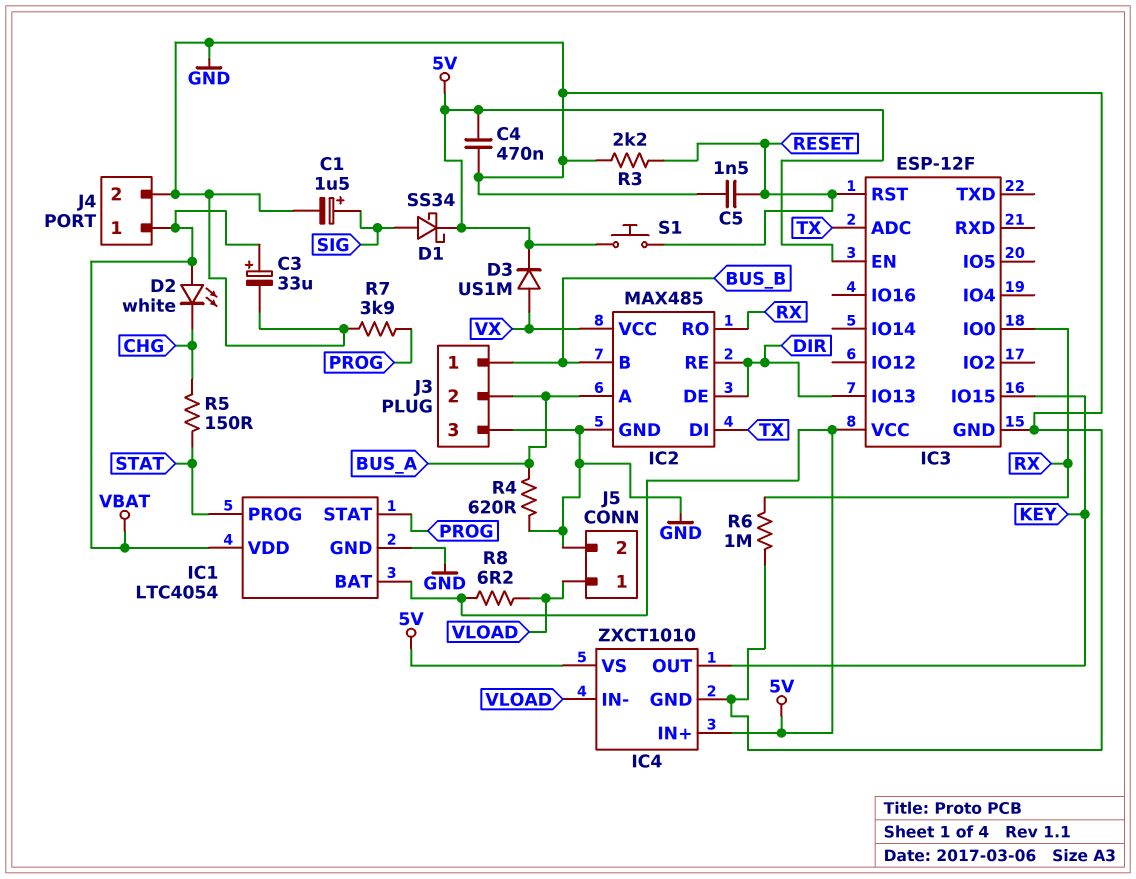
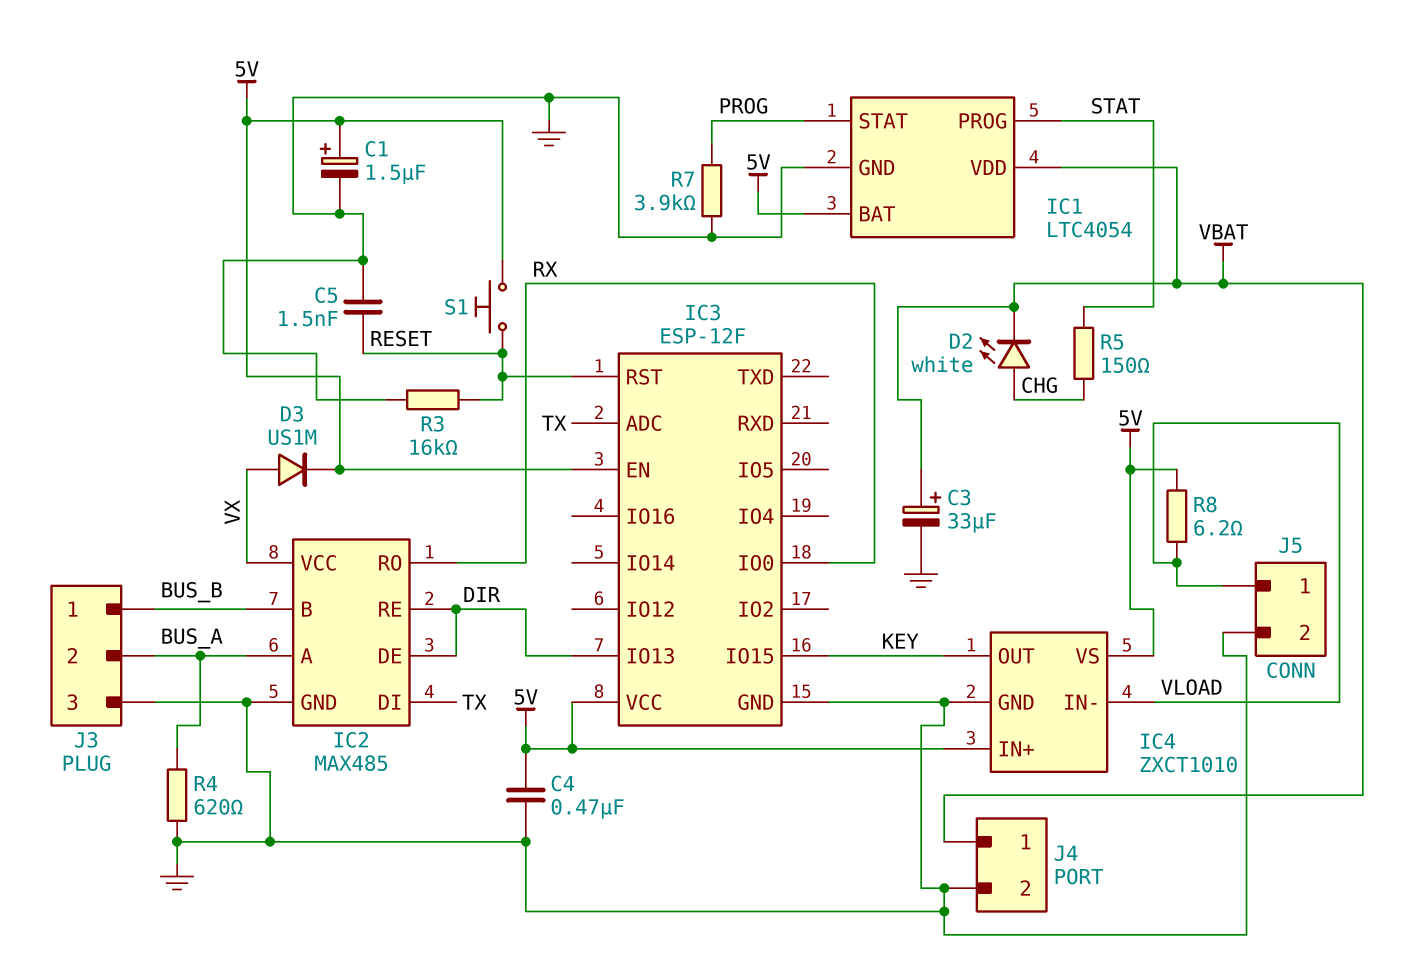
C1: 1.5uF (plus SIG, minus GND) -> 1.5uF (plus 5V, minus GND)
D1: schottky SS34 (A SIG, K 5V) -> none
D2: LED white (A VBAT, K CHG) -> LED white (A CHG, K VBAT)
R3: 2.2k (GND, RESET) -> 16k (GND, RESET)
R6: 1M (GND, RX) -> none

